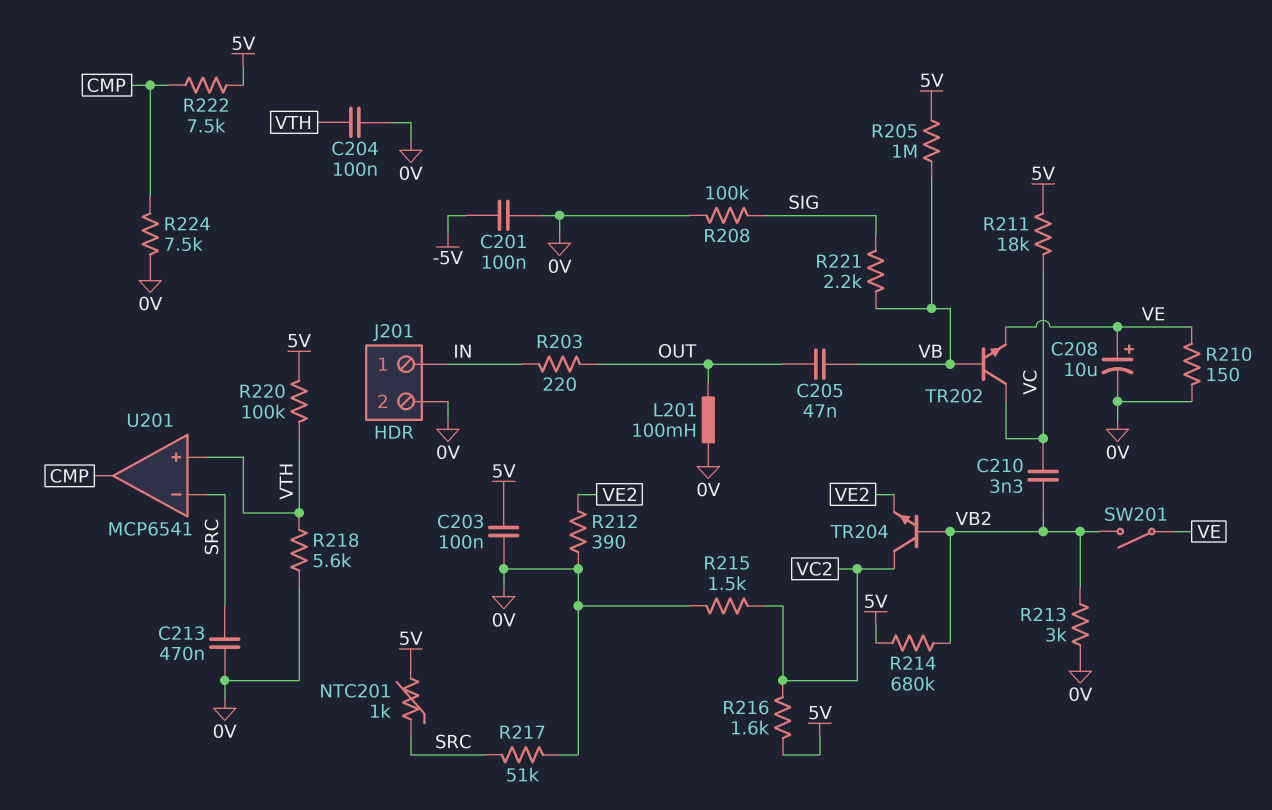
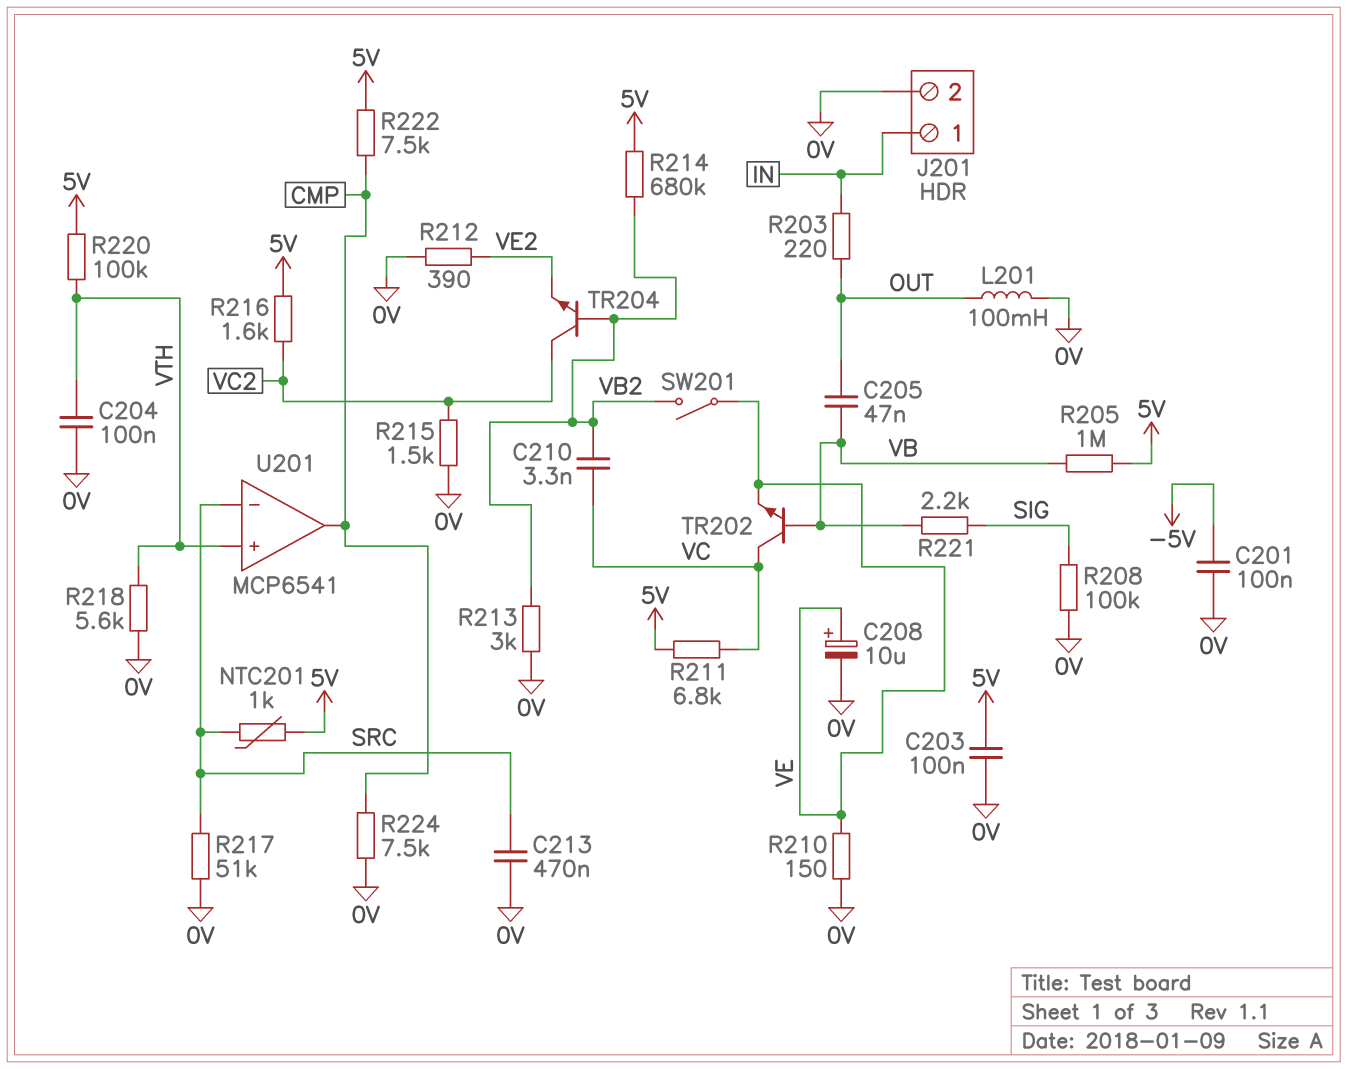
R211: 18k (5V, VC) -> 6.8k (5V, VC)

